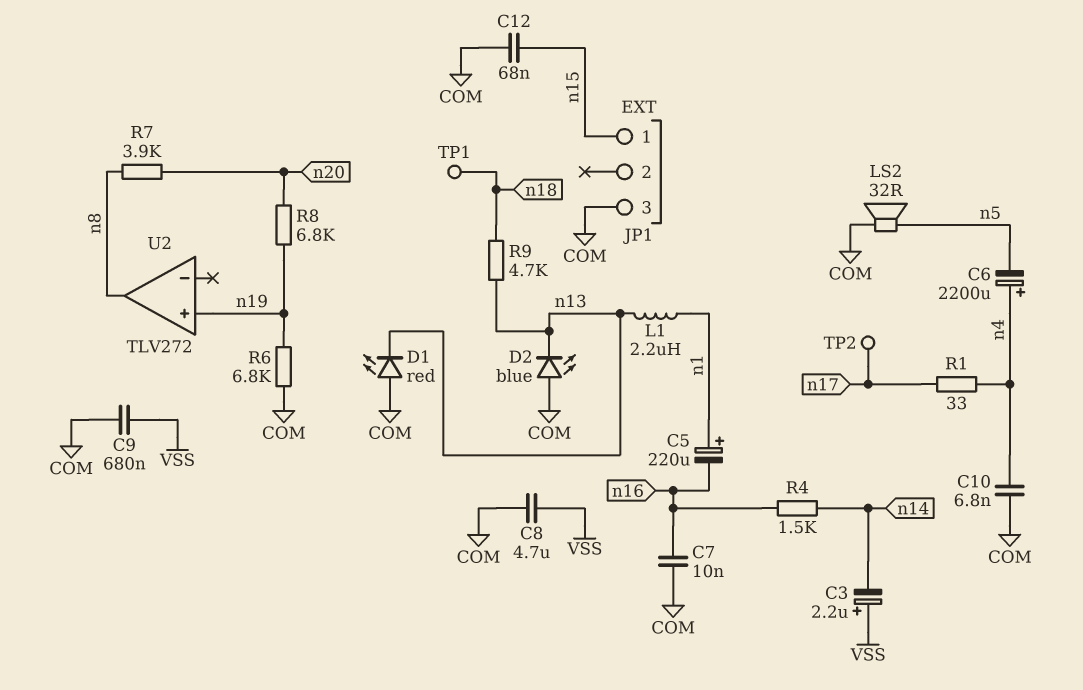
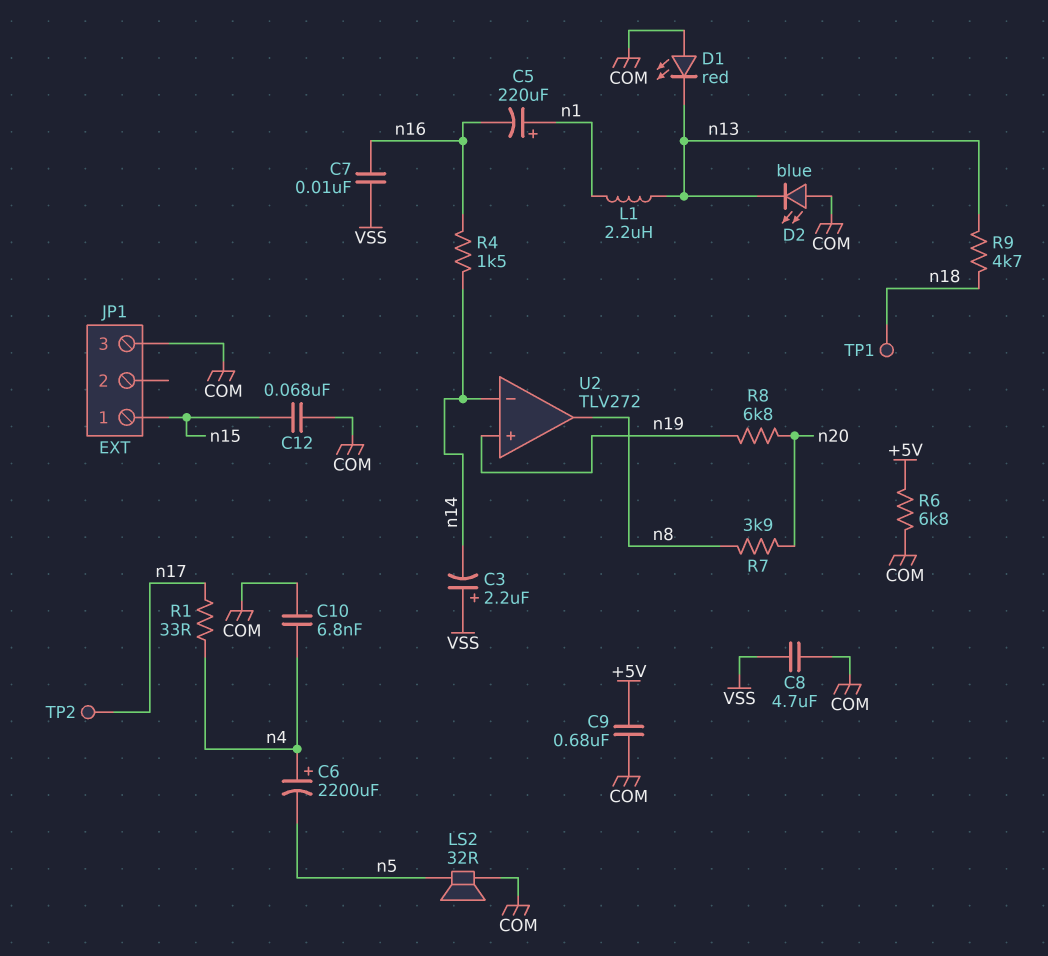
C7: 10nF (COM, n16) -> 10nF (VSS, n16)
C9: 680nF (COM, VSS) -> 680nF (+5V, COM)
R6: 6.8k (COM, n19) -> 6.8k (+5V, COM)
U2 pin in-: none -> n14

